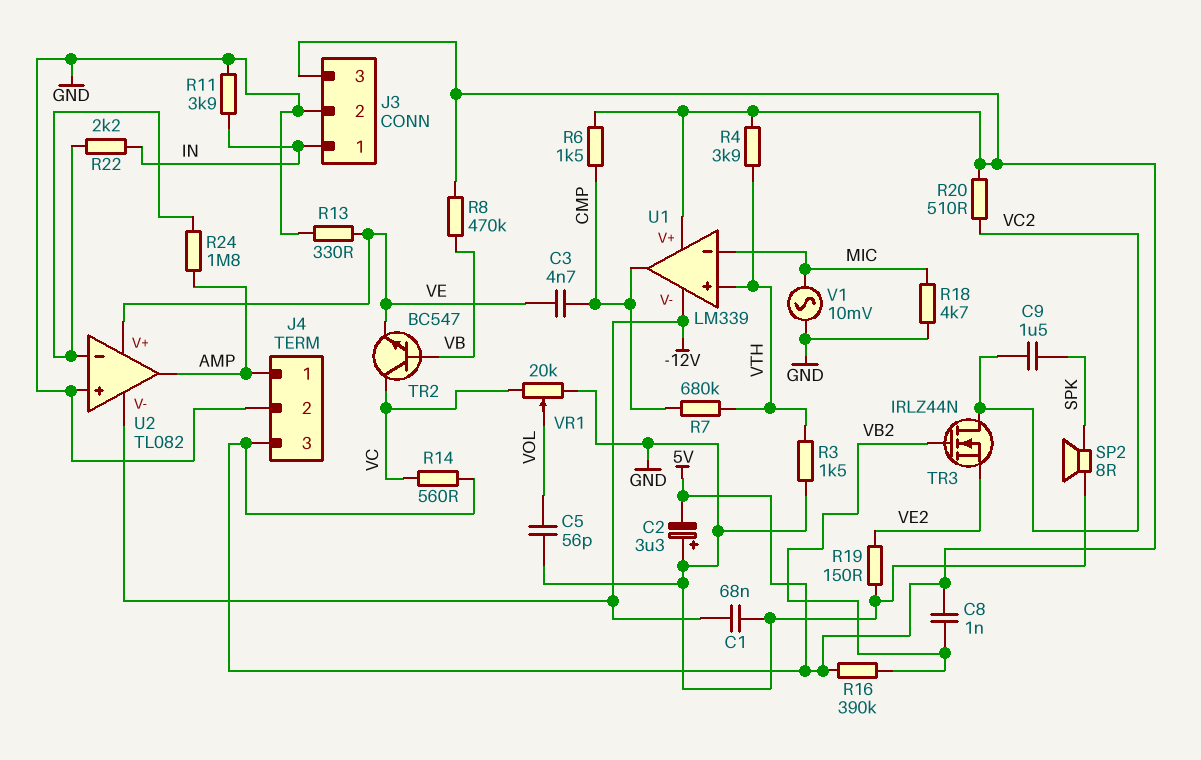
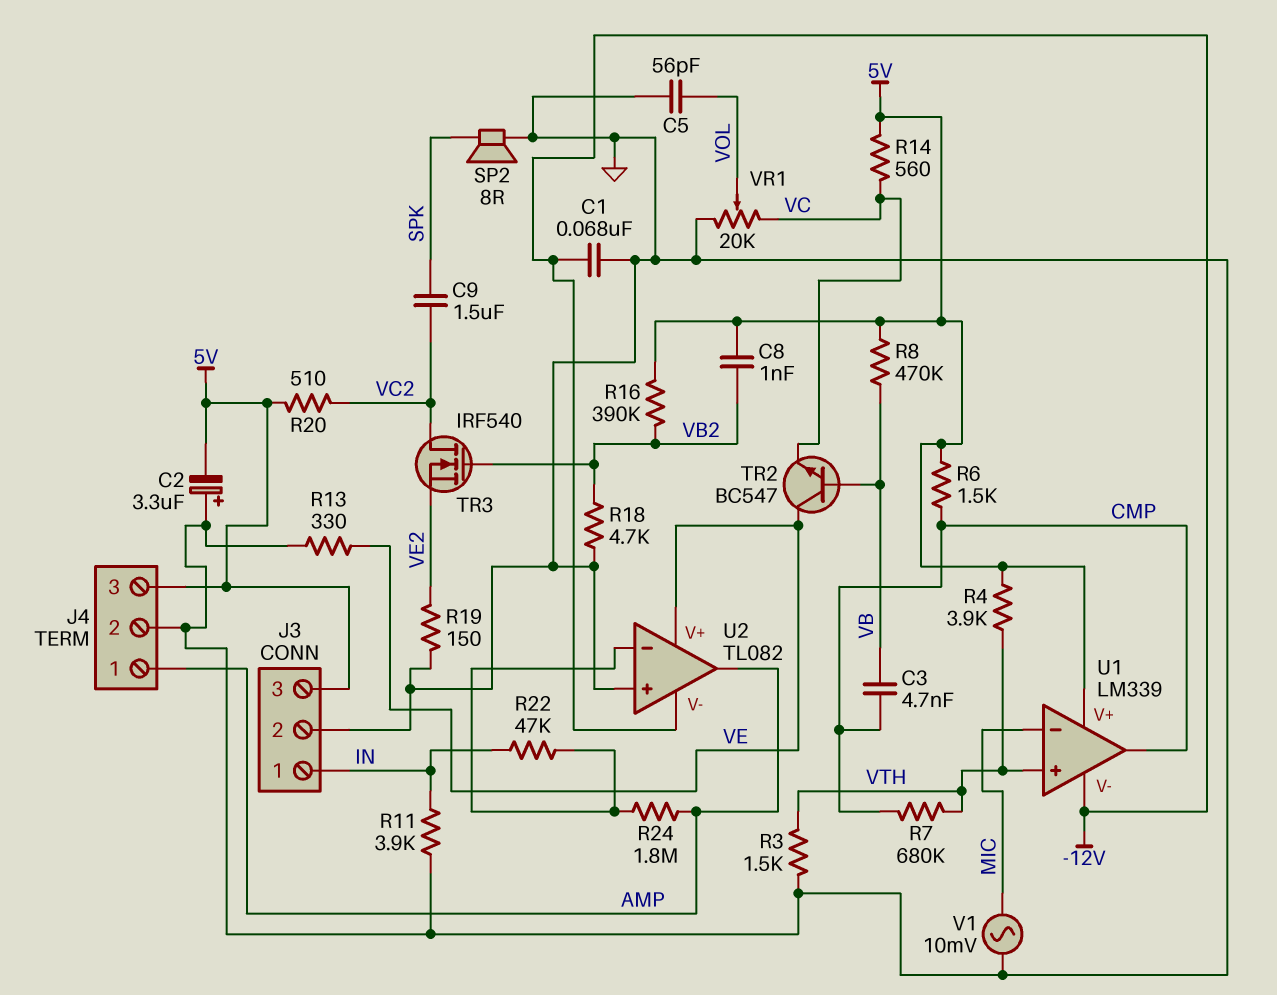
C3: 4.7nF (CMP, VE) -> 4.7nF (CMP, VB)
R18: 4.7k (GND, MIC) -> 4.7k (GND, VB2)
R22: 2.2k (IN, U2/in-) -> 47k (IN, U2/in-)
TR2: NPN BC547 (B VB, C VC, E VE) -> NPN BC547 (B VB, C VE, E VC)
TR3: NMOS IRLZ44N (G VB2, D VC2, S VE2) -> NMOS IRF540 (G VB2, D VC2, S VE2)

